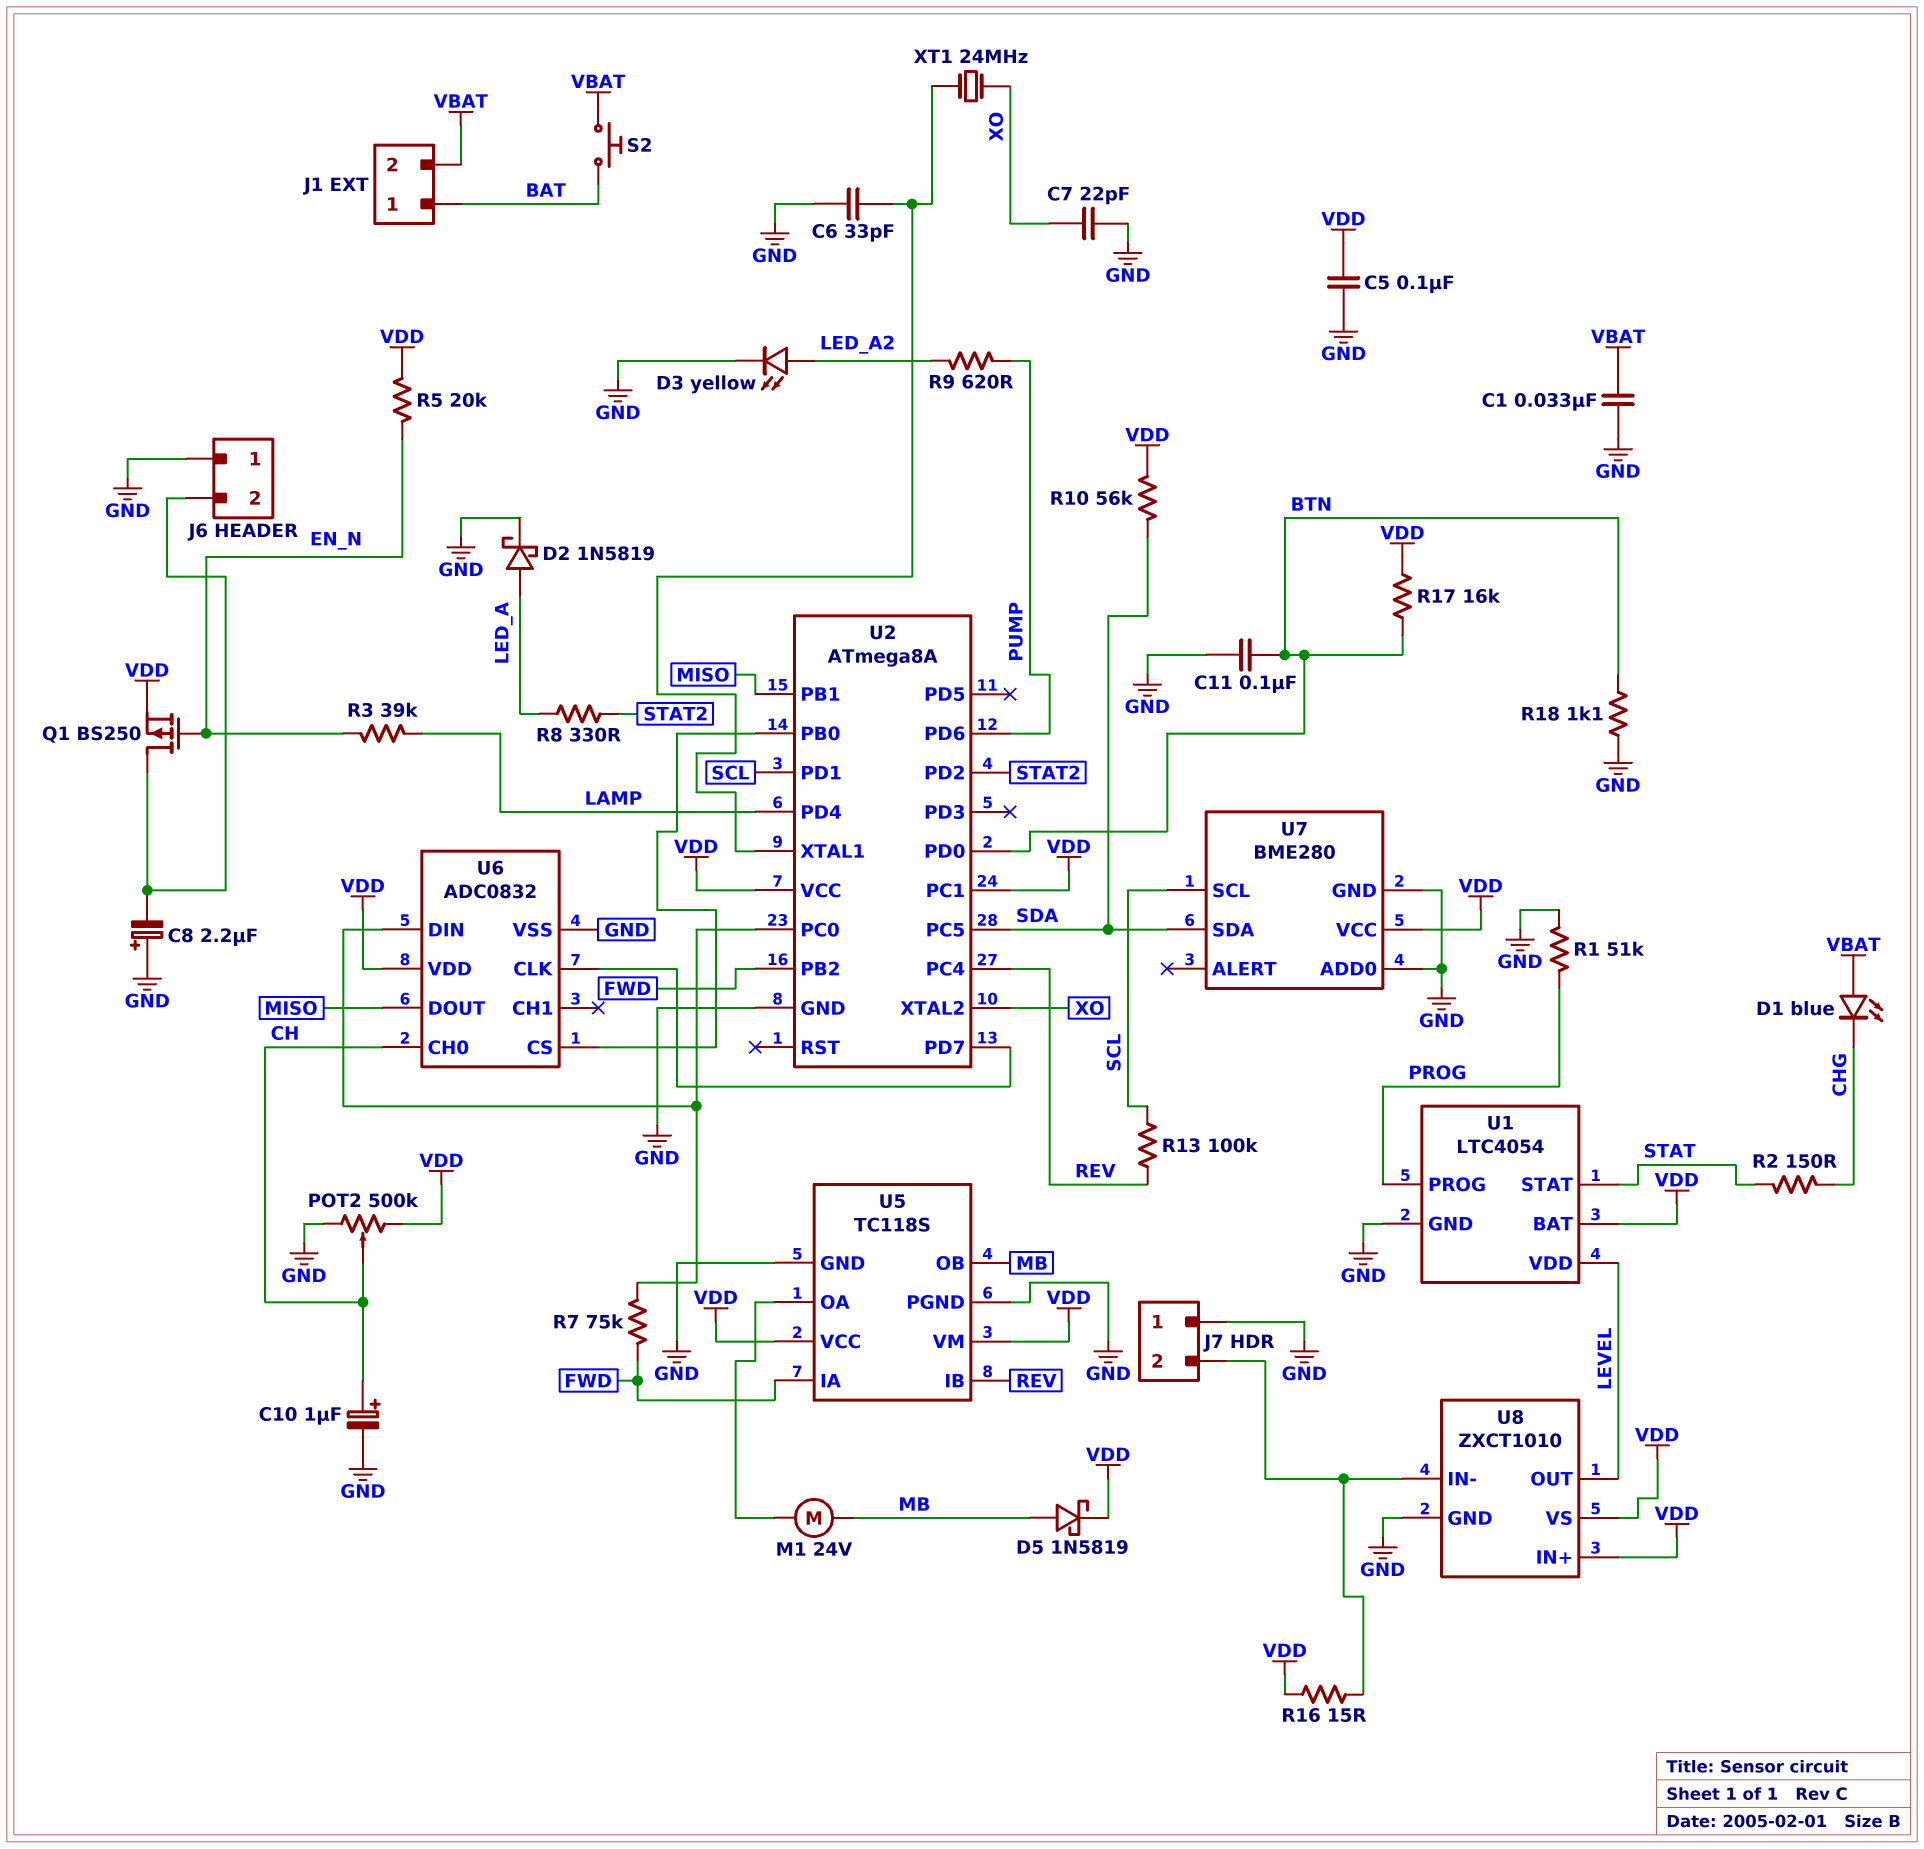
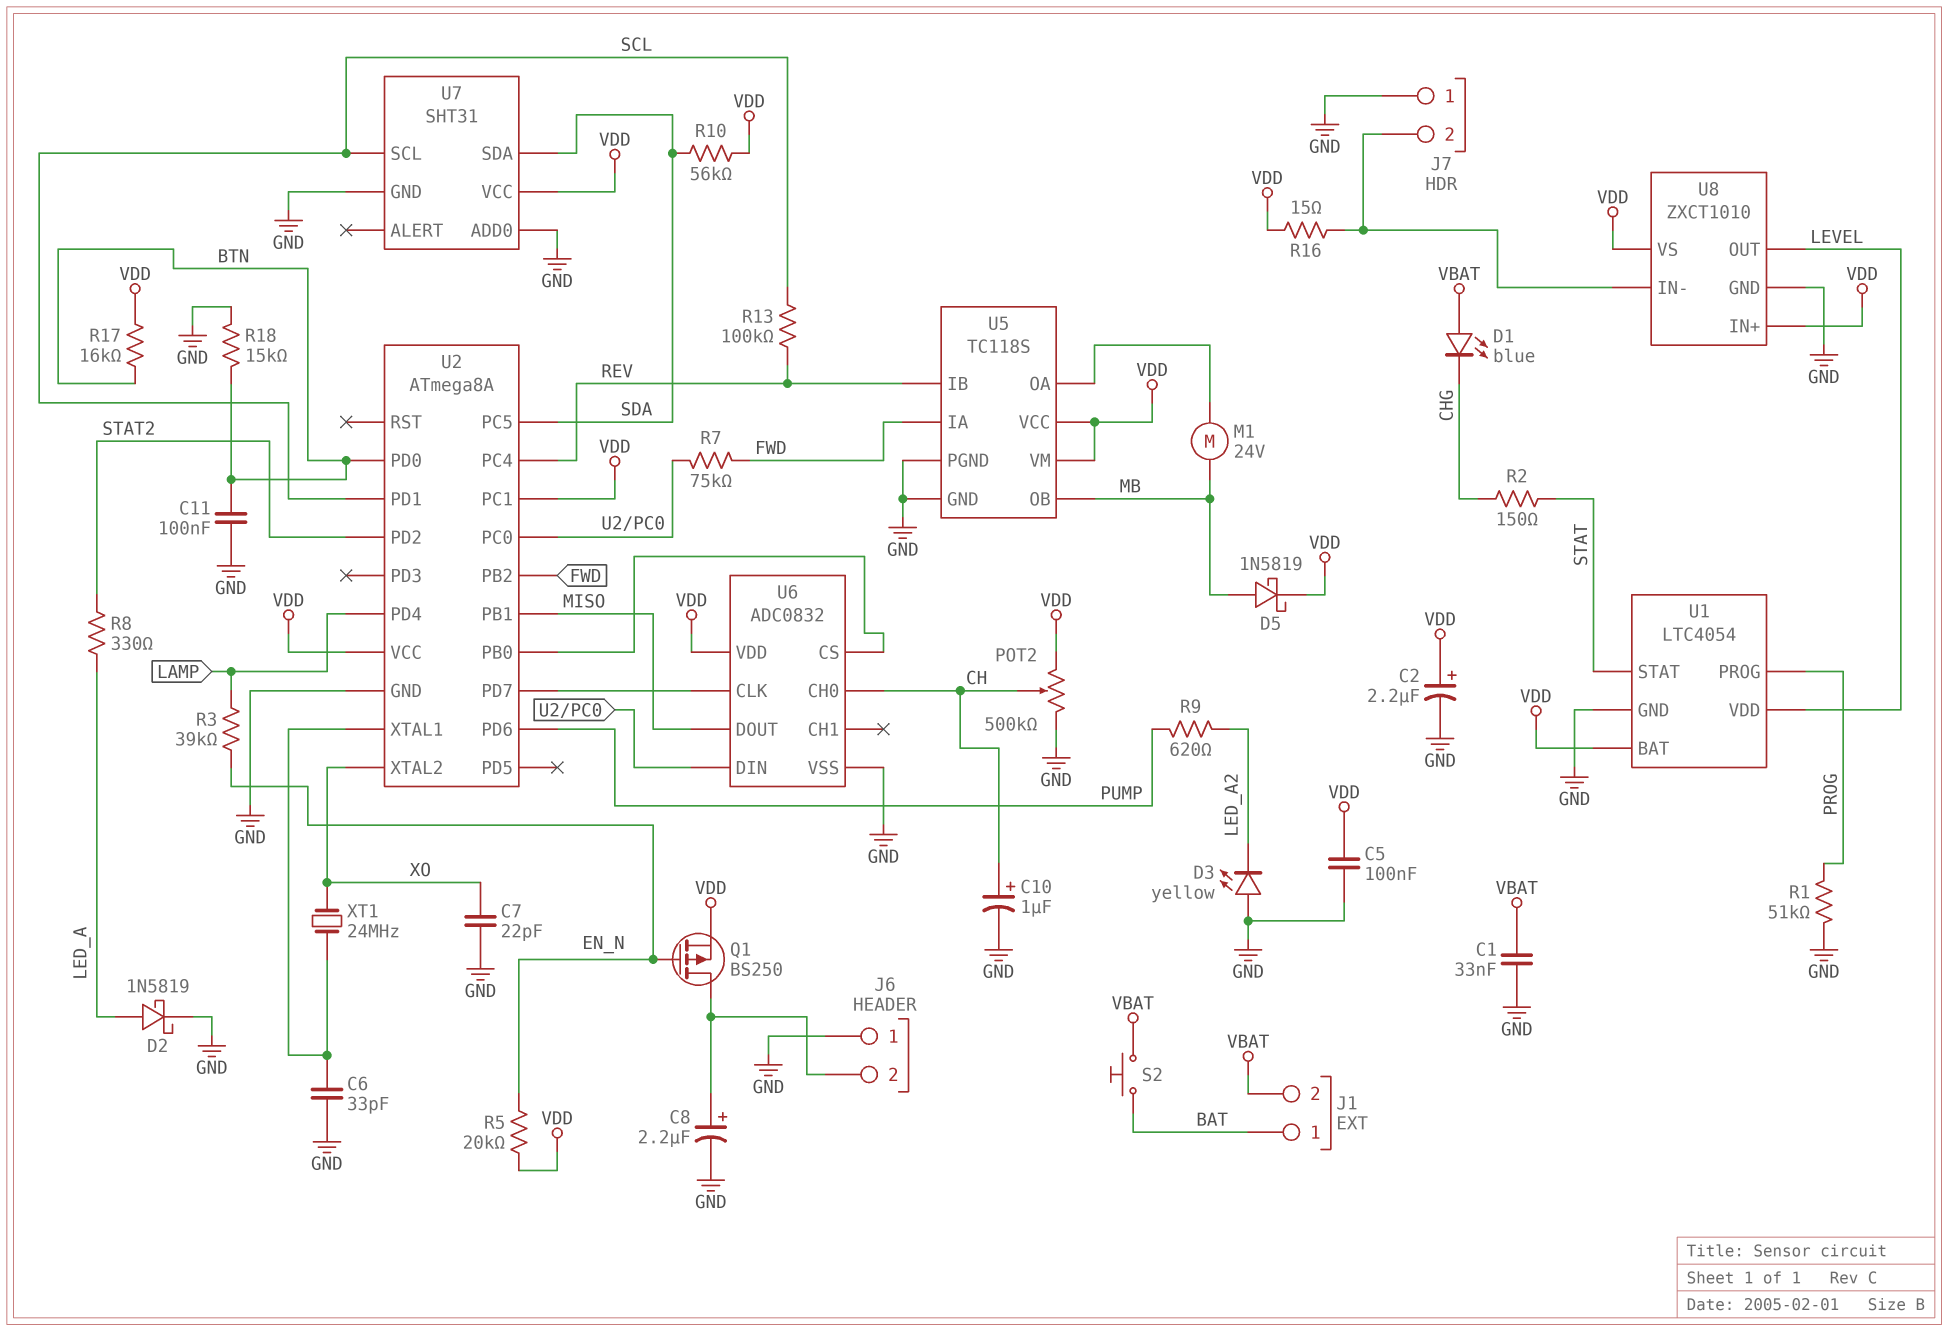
C2: none -> 2.2uF (plus VDD, minus GND)
C8: 2.2uF (plus GND, minus J6/2) -> 2.2uF (plus J6/2, minus GND)
D3: LED yellow (A LED_A2, K GND) -> LED yellow (A GND, K LED_A2)
R18: 1.1k (BTN, GND) -> 15k (BTN, GND)
U7: BME280 -> SHT31

